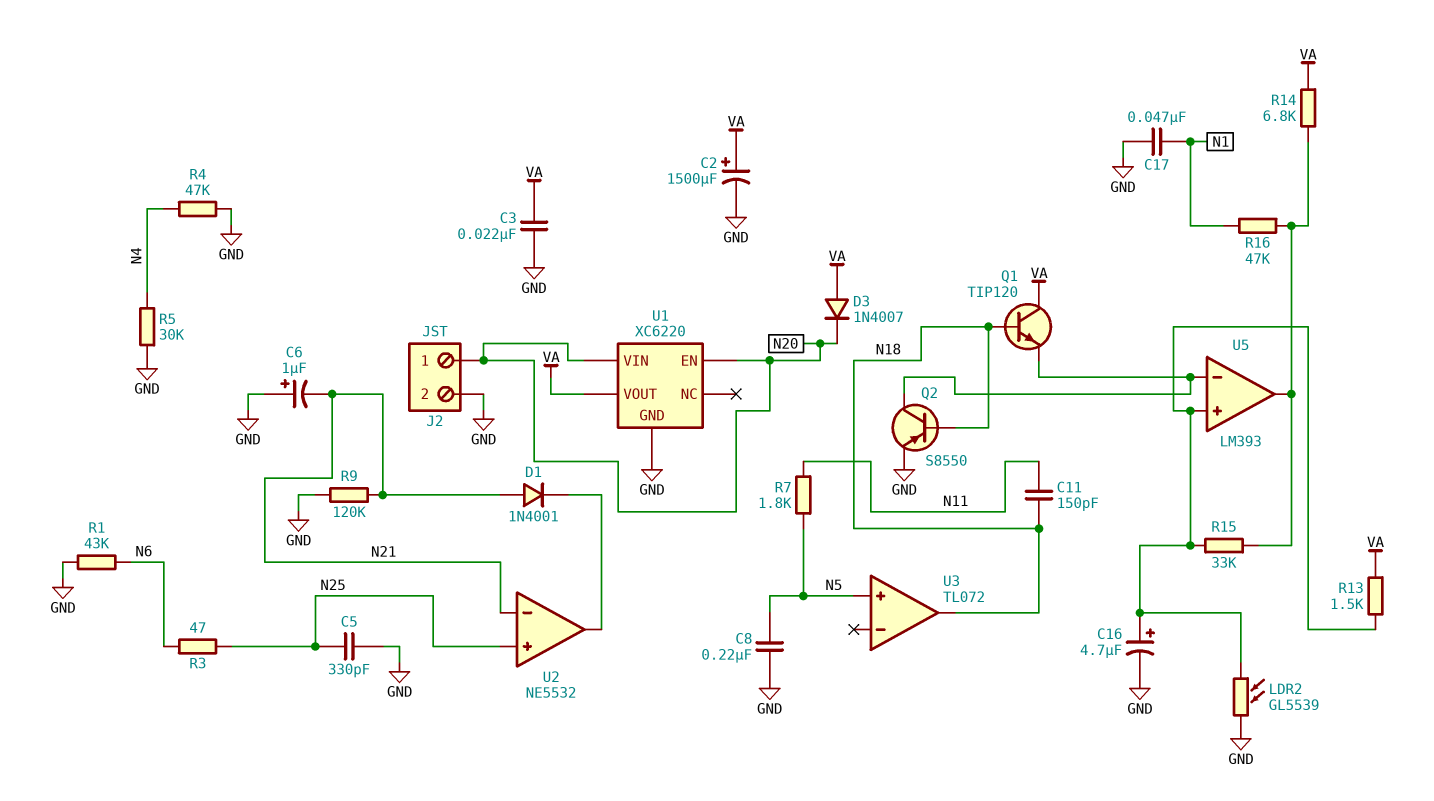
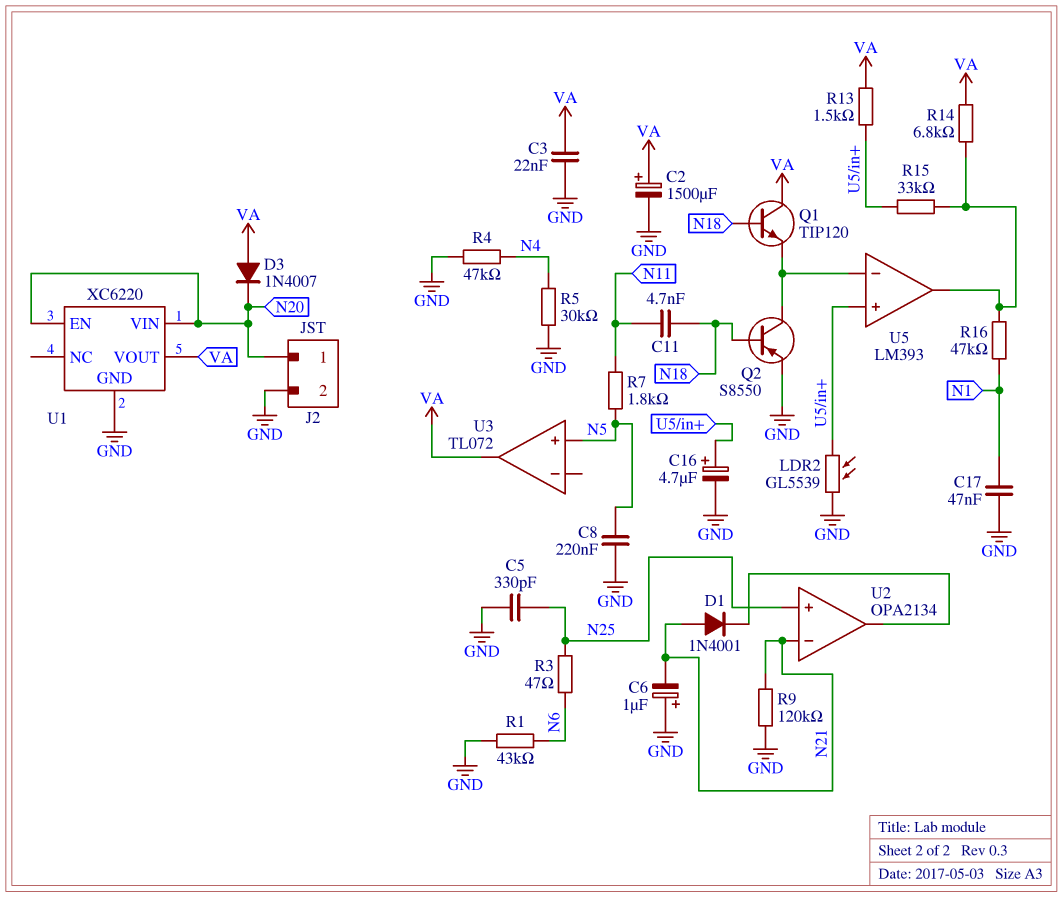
C11: 150pF (N11, N18) -> 4.7nF (N11, N18)
U2: NE5532 -> OPA2134
U3 pin out: N18 -> VA

